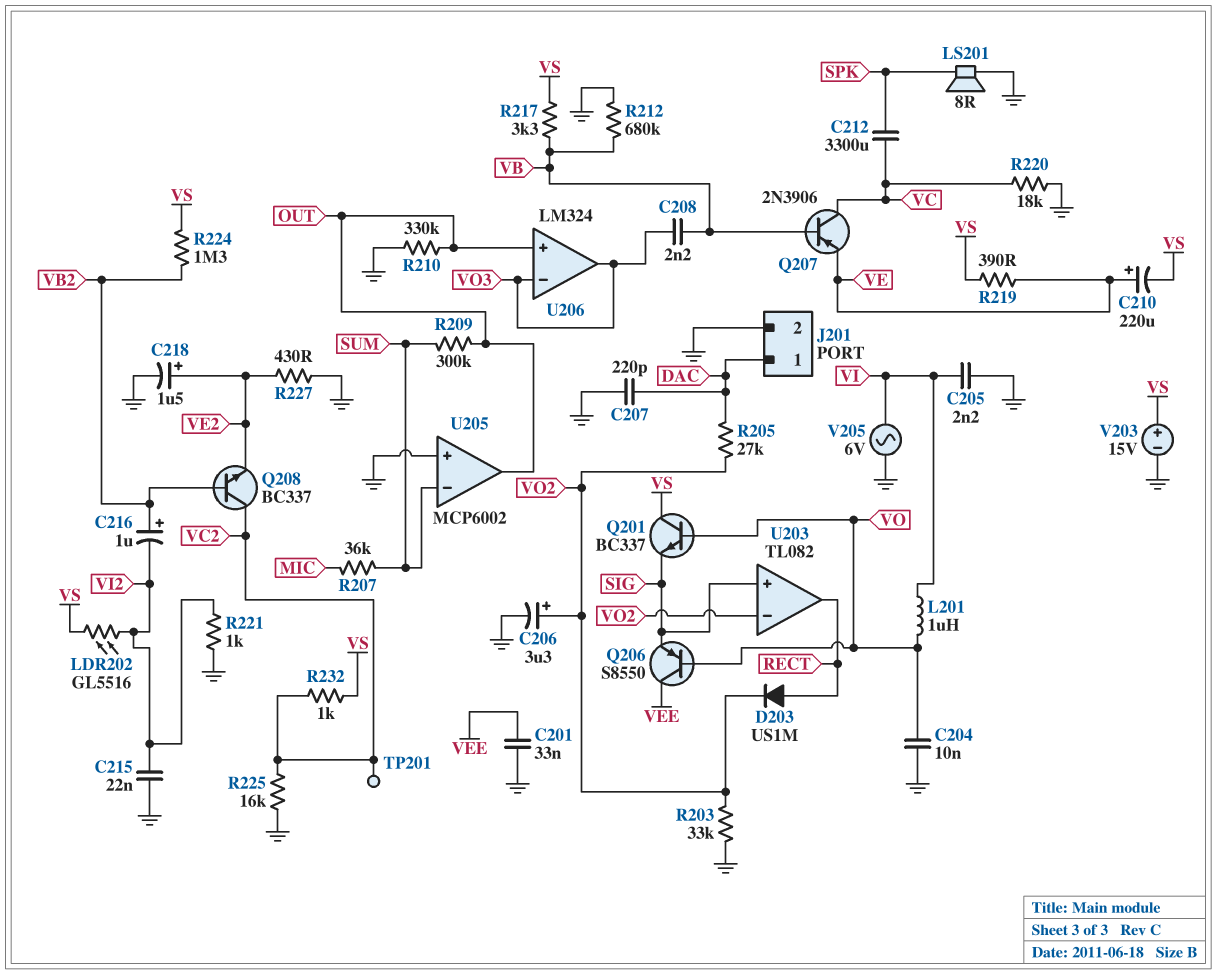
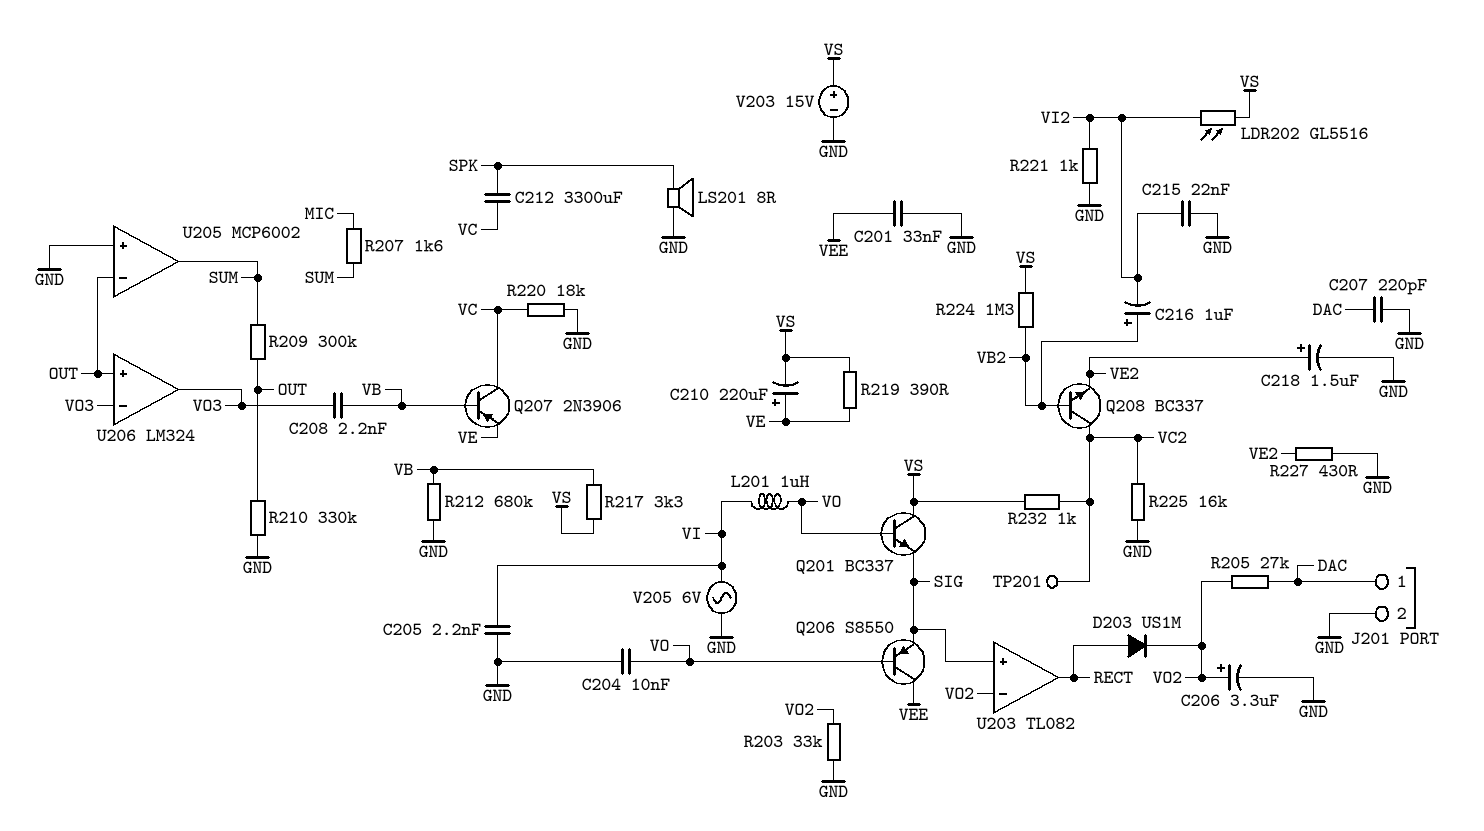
R207: 36k (MIC, SUM) -> 1.6k (MIC, SUM)
U205 pin in-: SUM -> OUT
U205 pin out: OUT -> SUM

